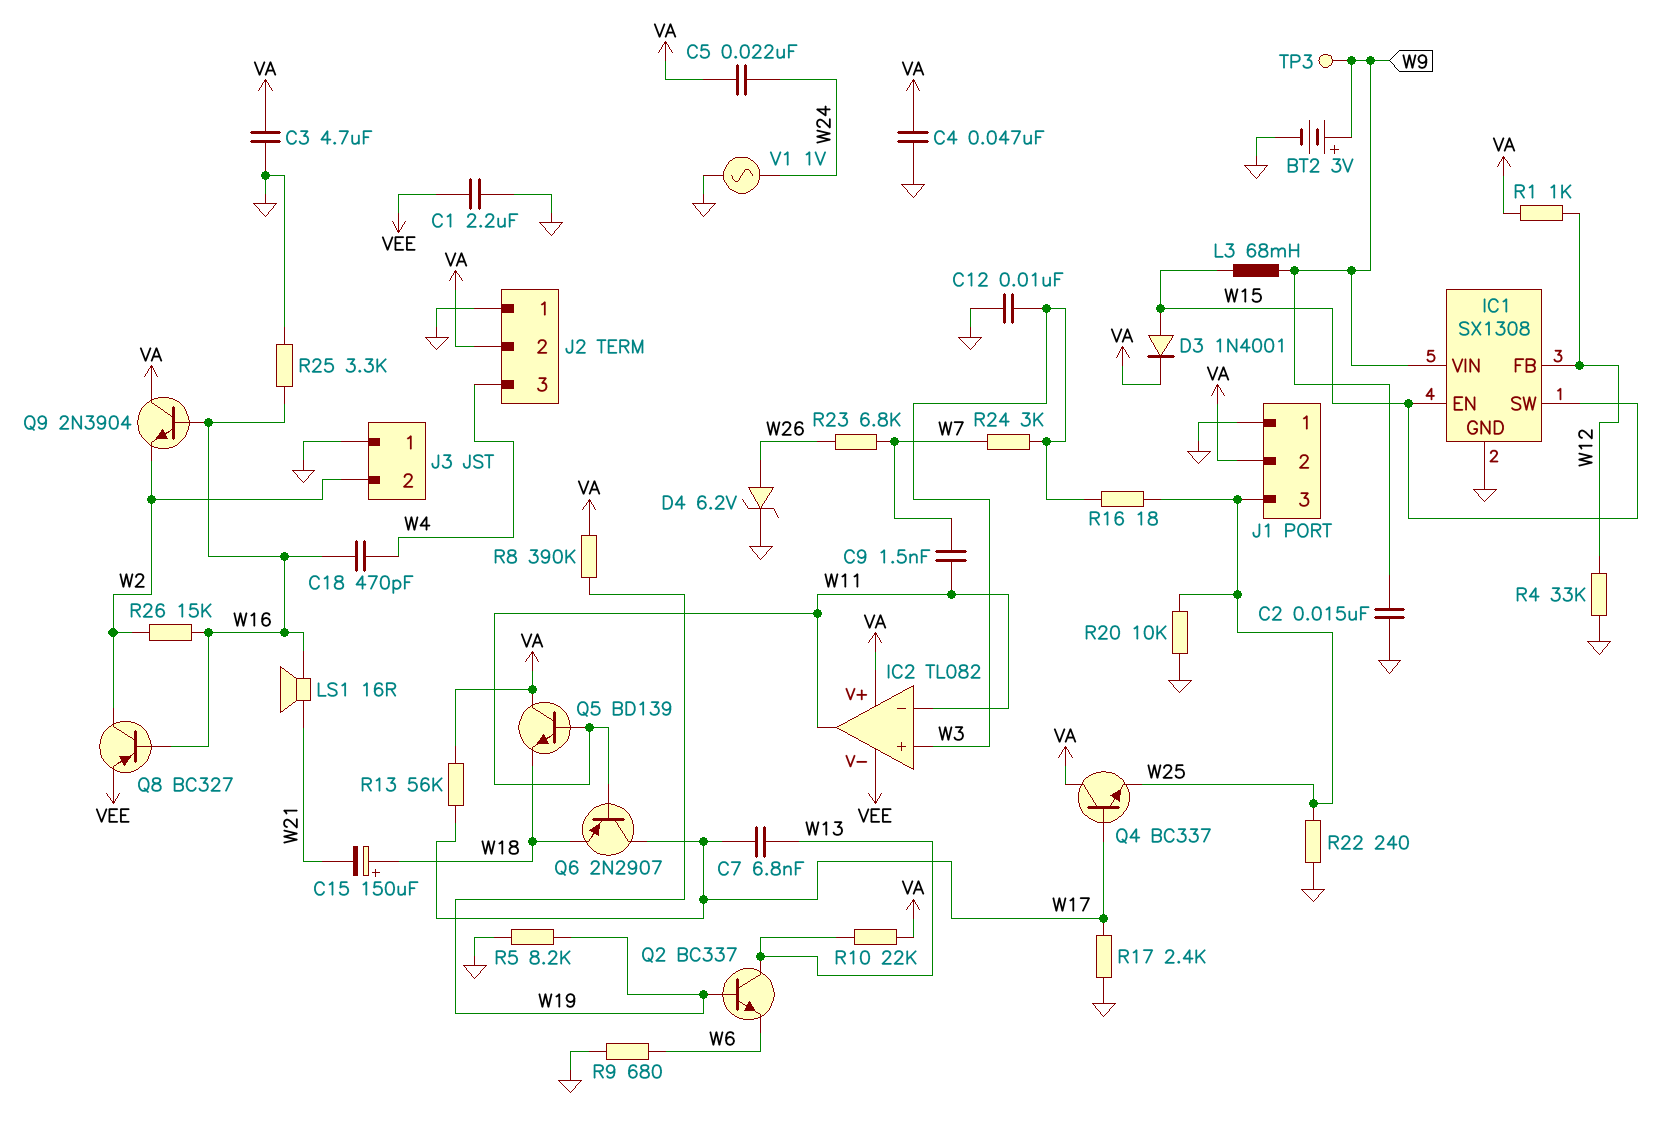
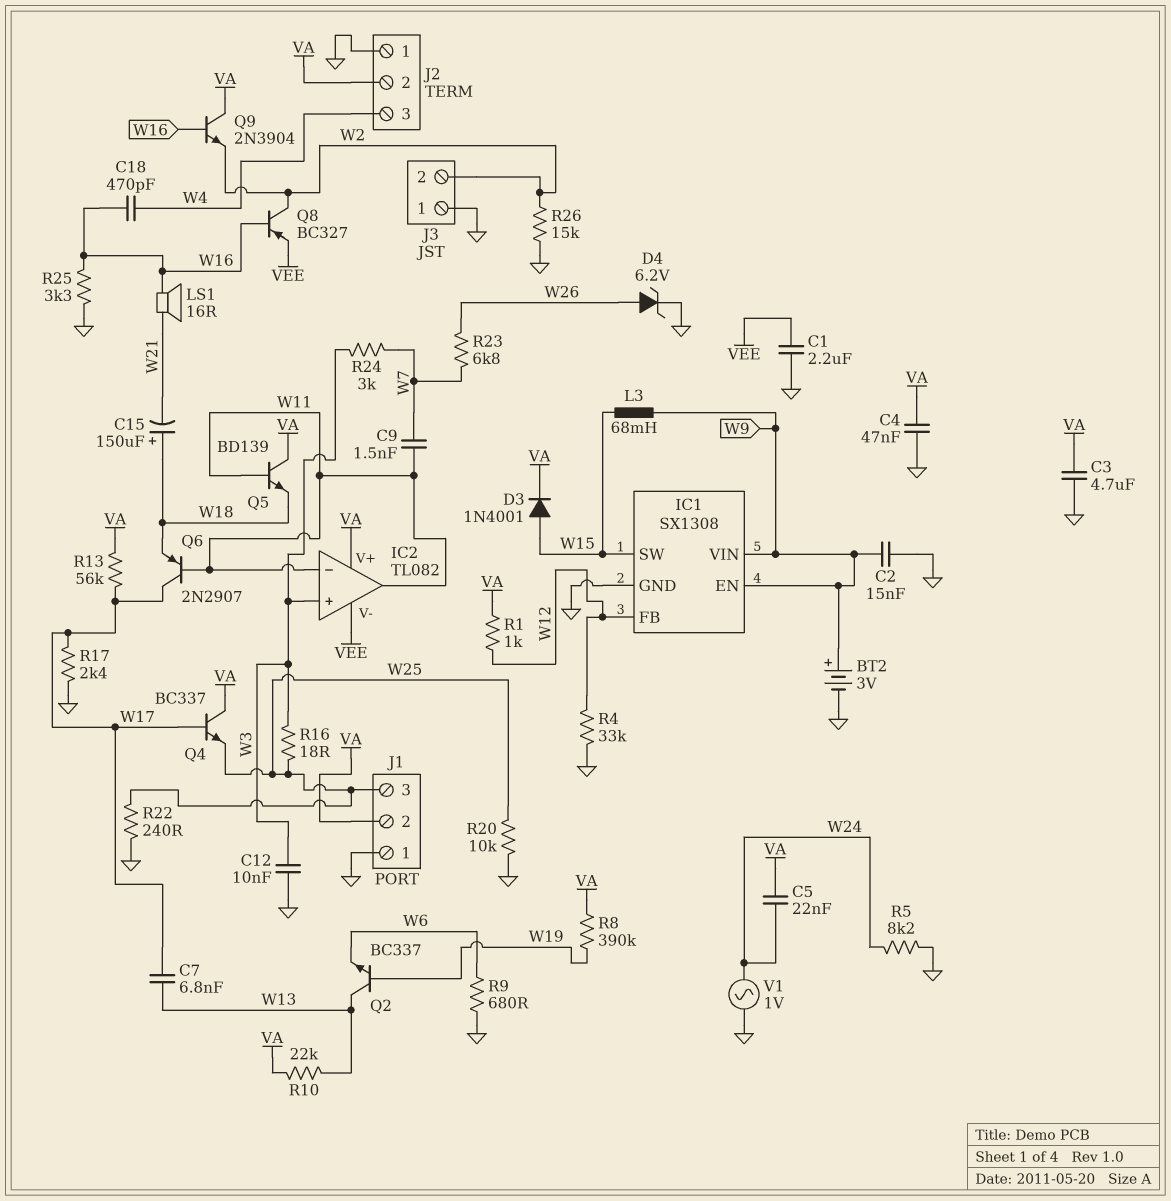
IC1 pin EN: W15 -> W9
R5: 8.2k (GND, W19) -> 8.2k (GND, W24)
R26: 15k (W2, W16) -> 15k (GND, W2)
TP3: test point (W9) -> none

